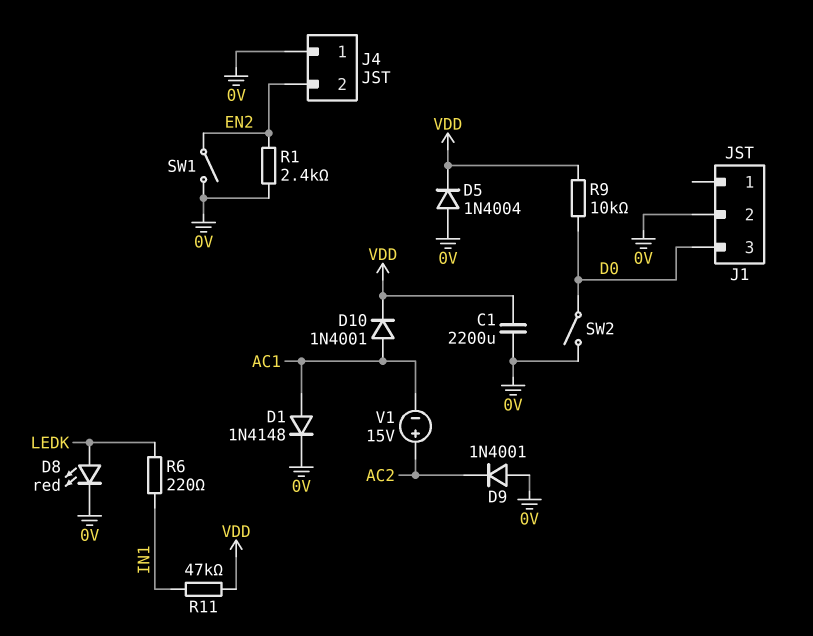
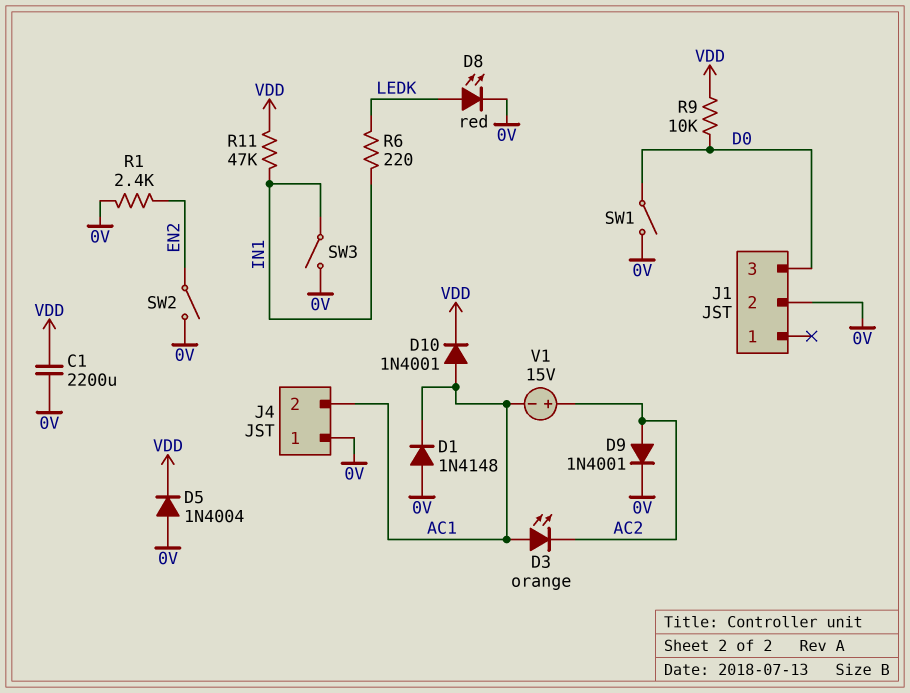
D1: diode 1N4148 (A AC1, K 0V) -> diode 1N4148 (A 0V, K AC1)
D3: none -> LED orange (A AC1, K AC2)
D9: diode 1N4001 (A 0V, K AC2) -> diode 1N4001 (A AC2, K 0V)
J4 pin 2: EN2 -> AC1
SW1: switch (0V, EN2) -> switch (0V, D0)
SW2: switch (0V, D0) -> switch (0V, EN2)
SW3: none -> switch (0V, IN1)

